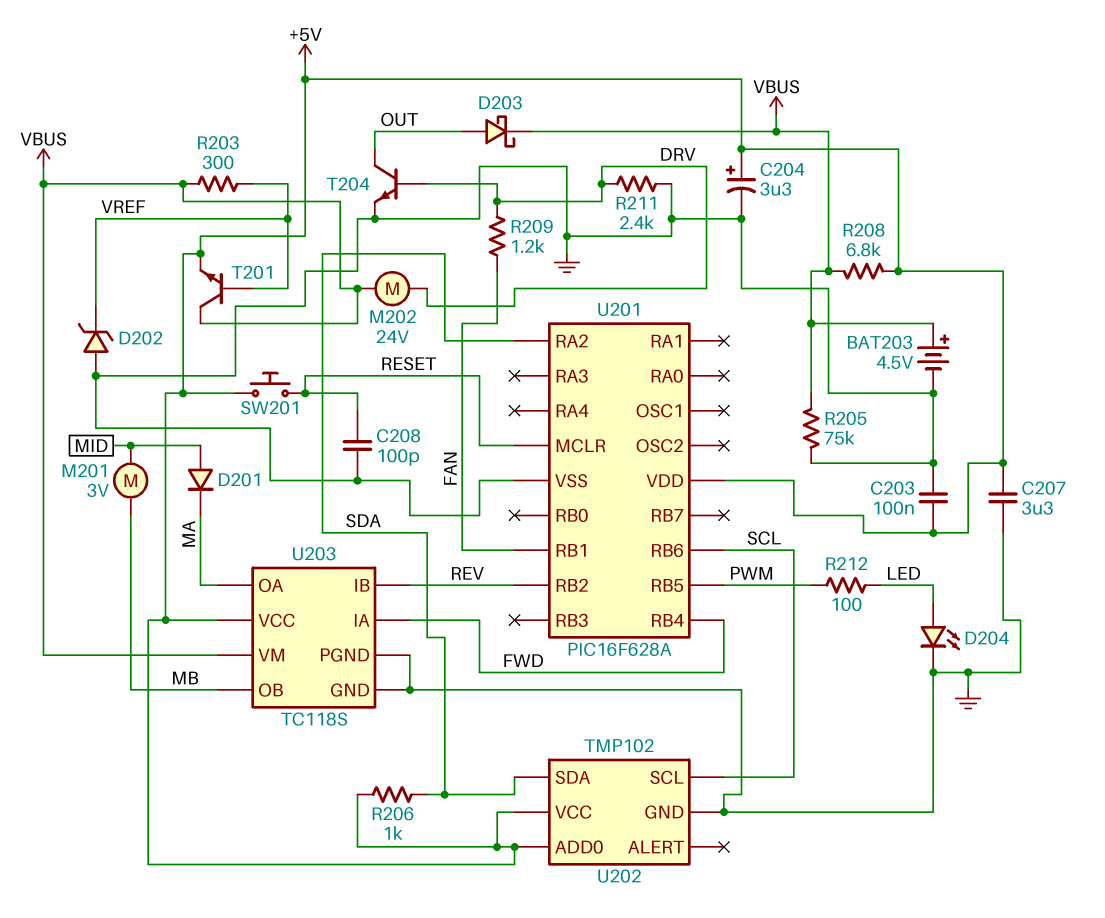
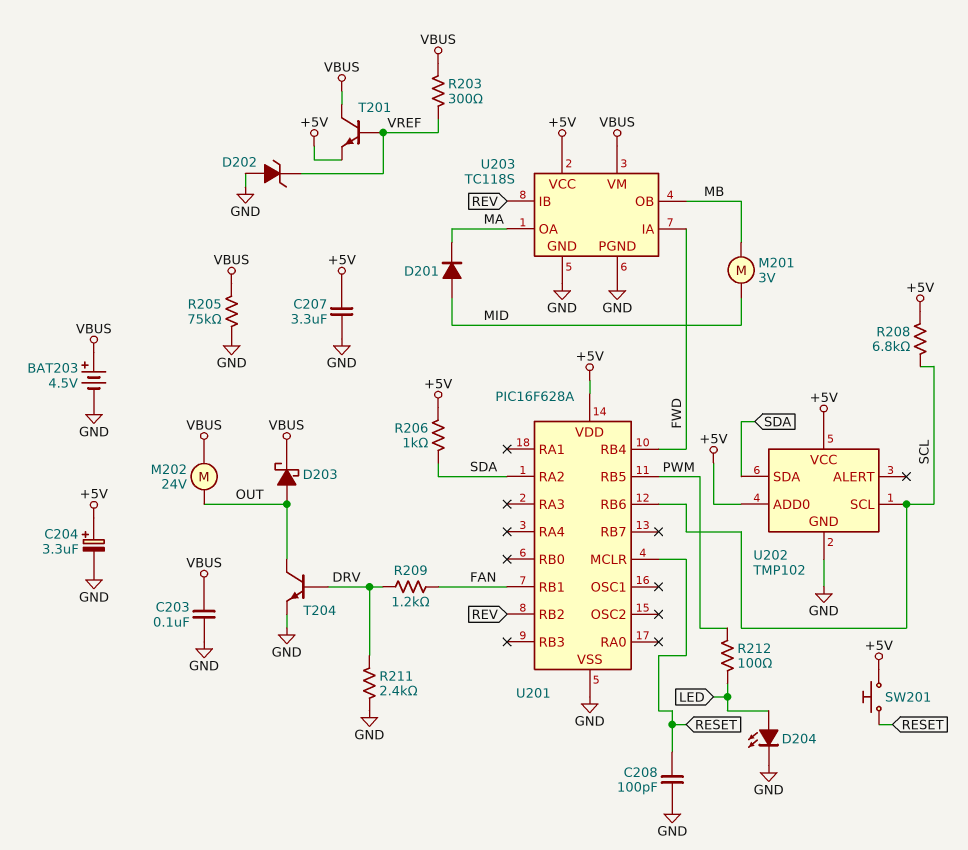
C203: 100nF (+5V, GND) -> 100nF (GND, VBUS)
M202: motor 24V (DRV, VBUS) -> motor 24V (OUT, VBUS)
R208: 6.8k (+5V, VBUS) -> 6.8k (+5V, SCL)

